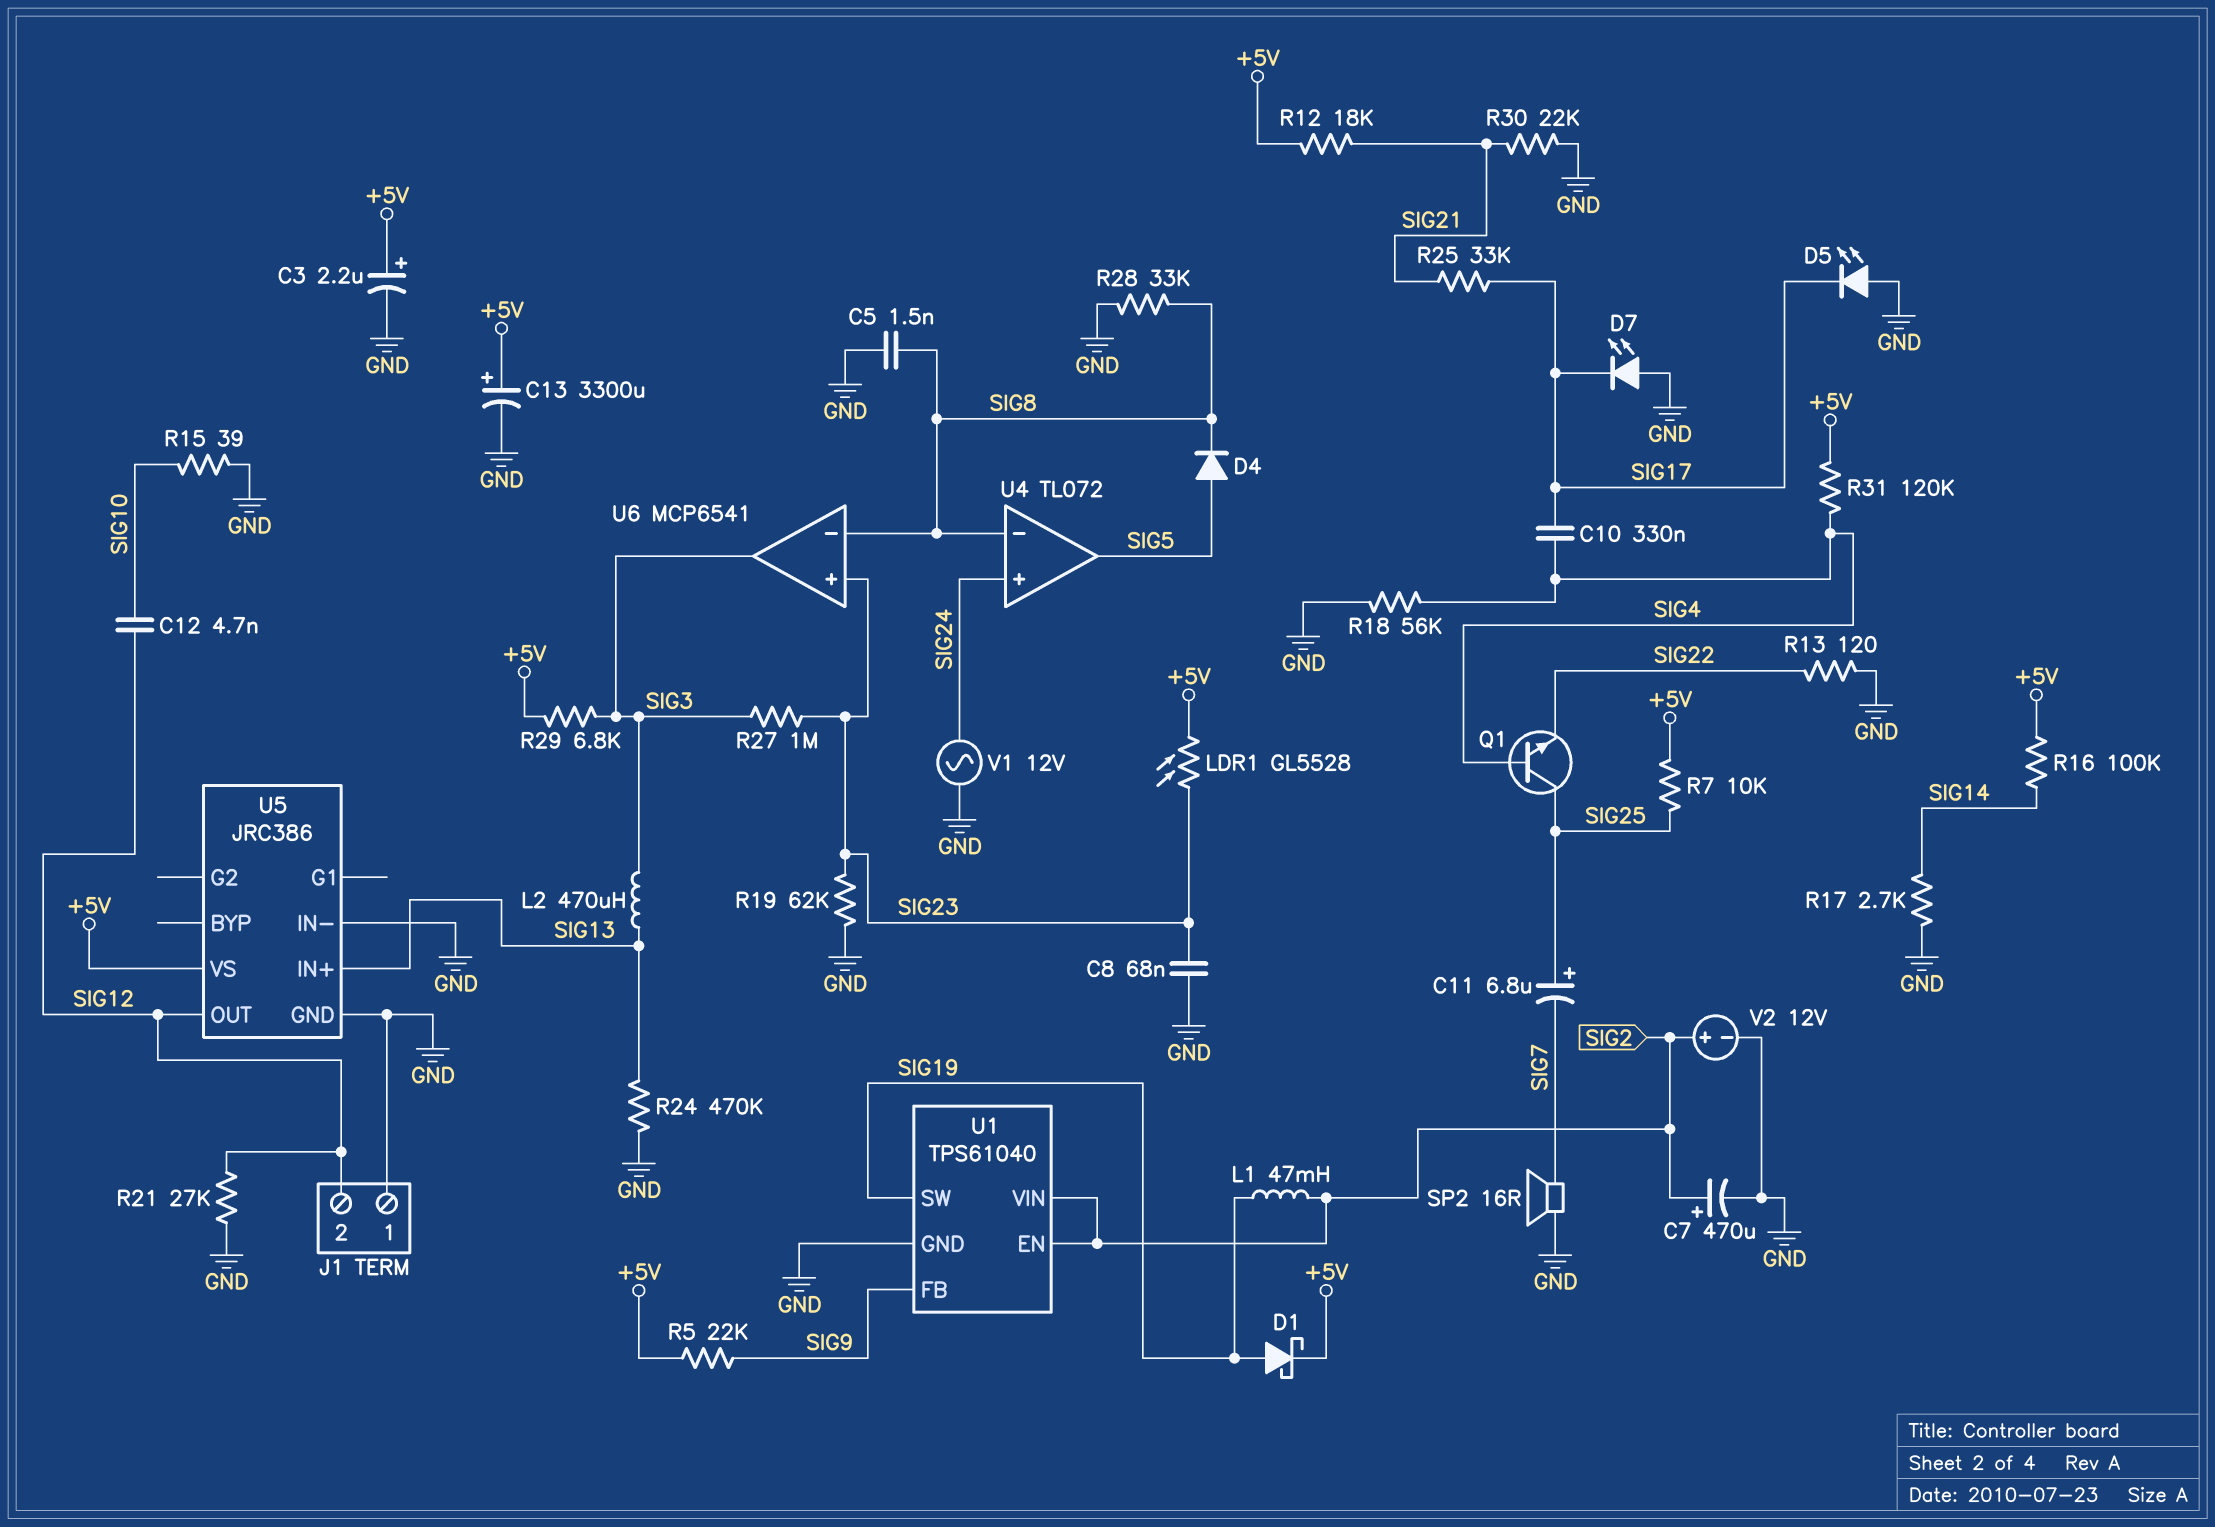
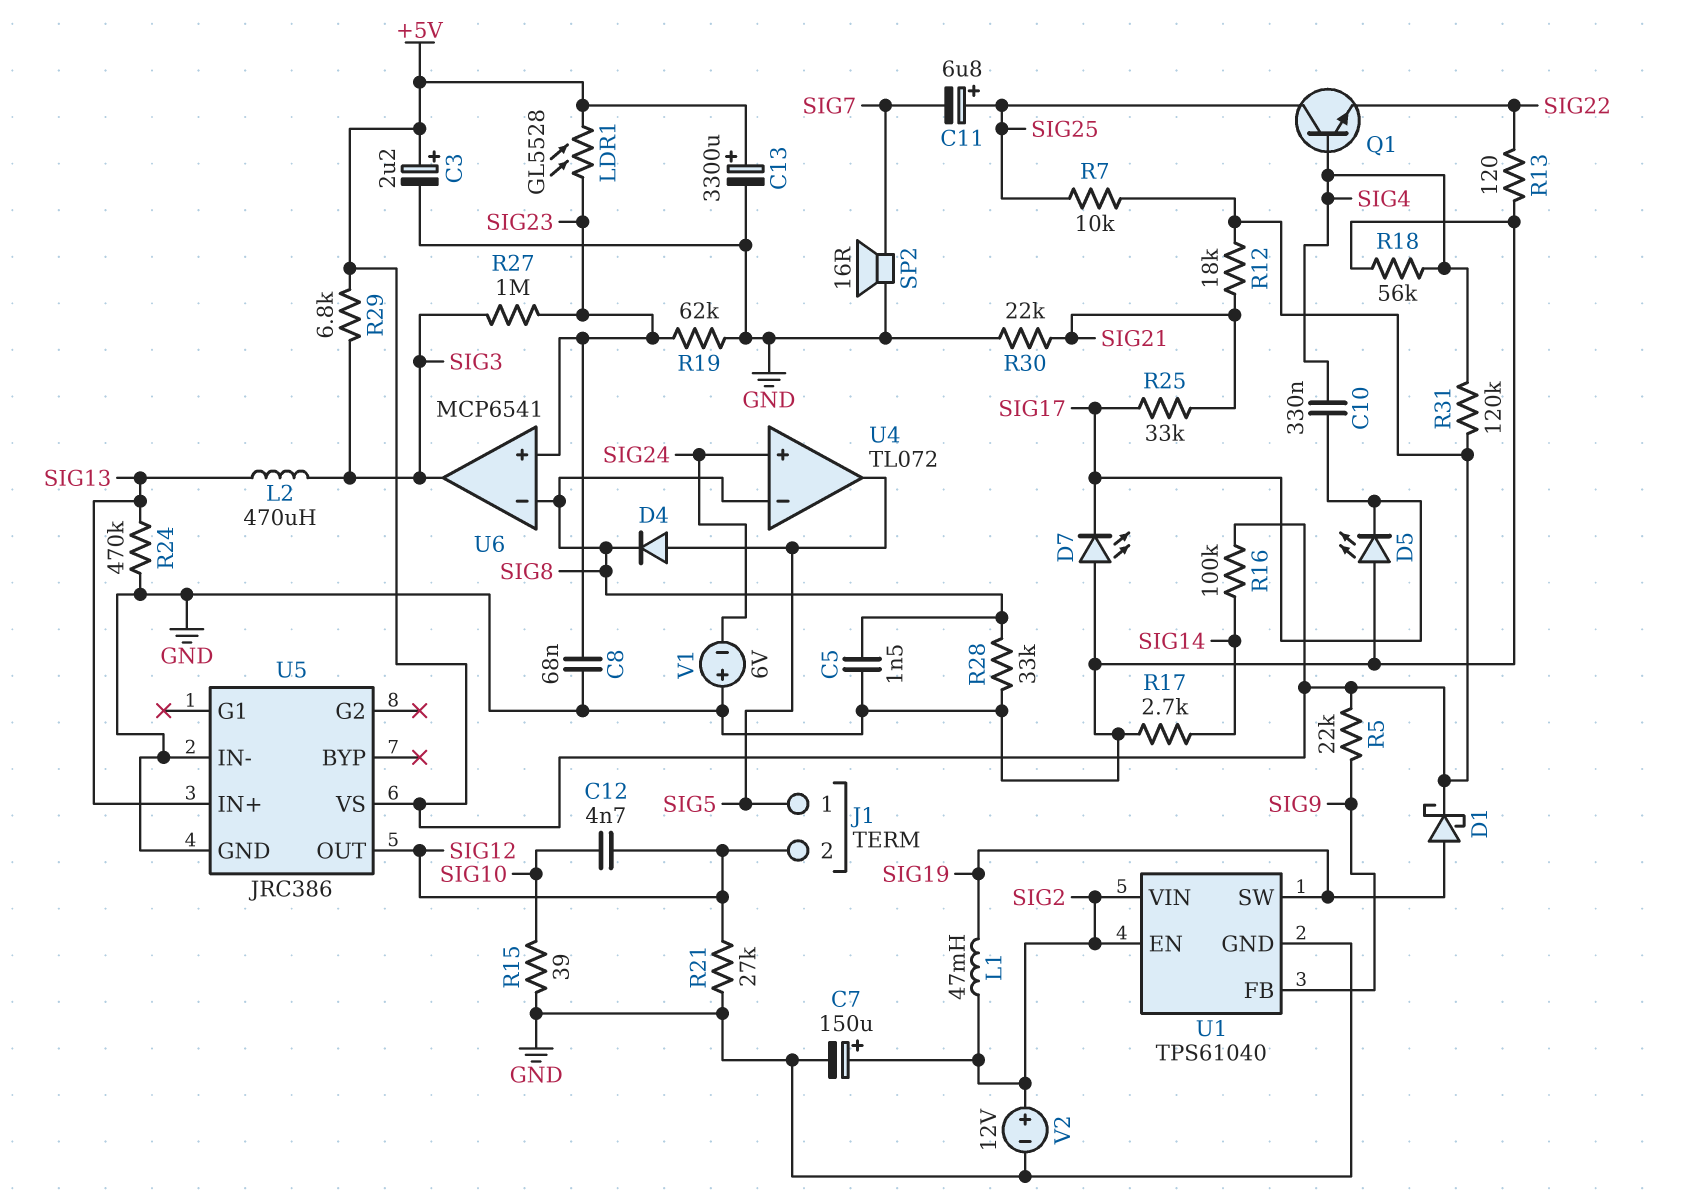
C7: 470uF (plus SIG2, minus GND) -> 150uF (plus SIG2, minus GND)
J1 pin 1: GND -> SIG5
V1: AC 12V (GND, SIG24) -> 6V (plus GND, minus SIG24)

